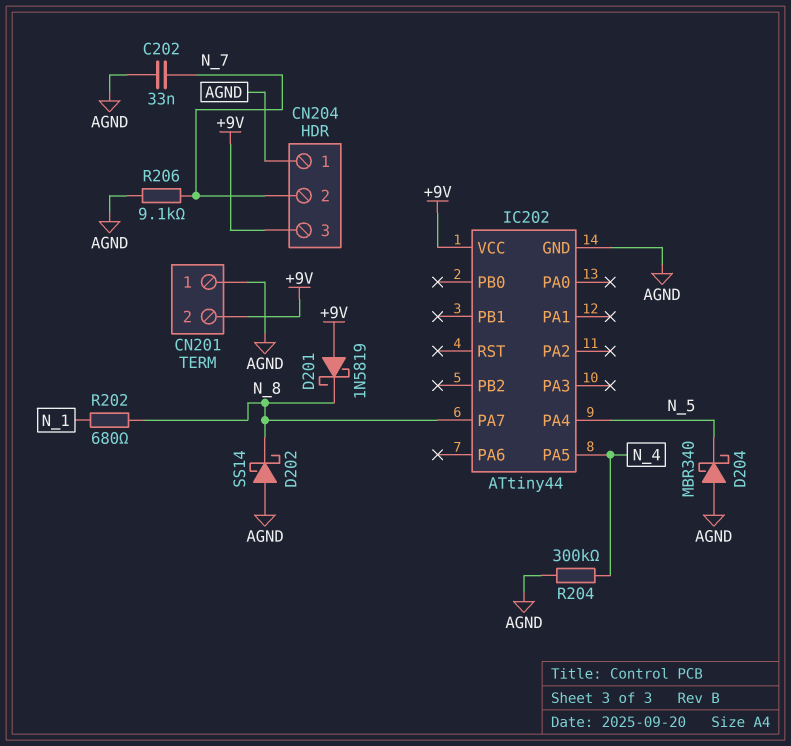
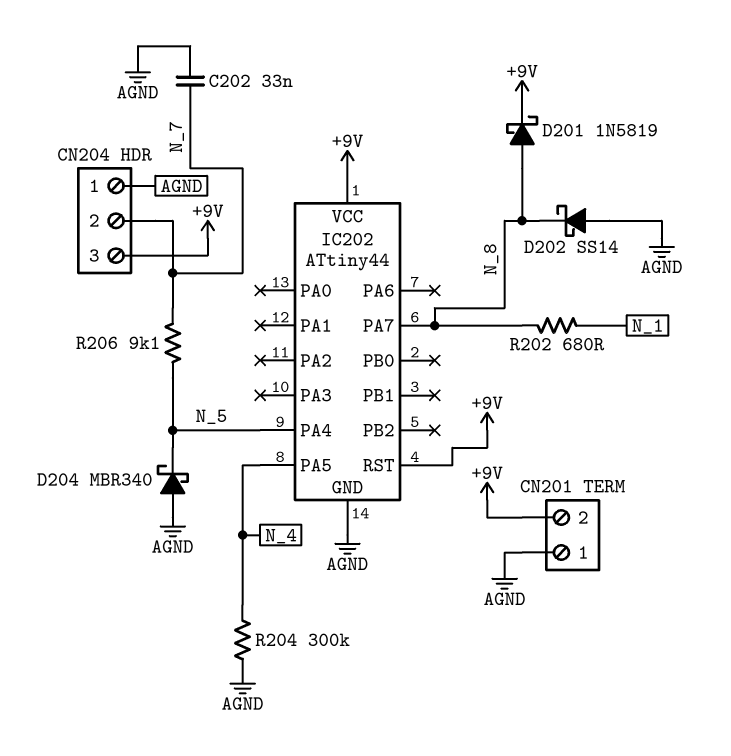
D201: schottky 1N5819 (A +9V, K N_8) -> schottky 1N5819 (A N_8, K +9V)
IC202 pin RST: none -> +9V
R206: 9.1k (AGND, N_7) -> 9.1k (N_5, N_7)

